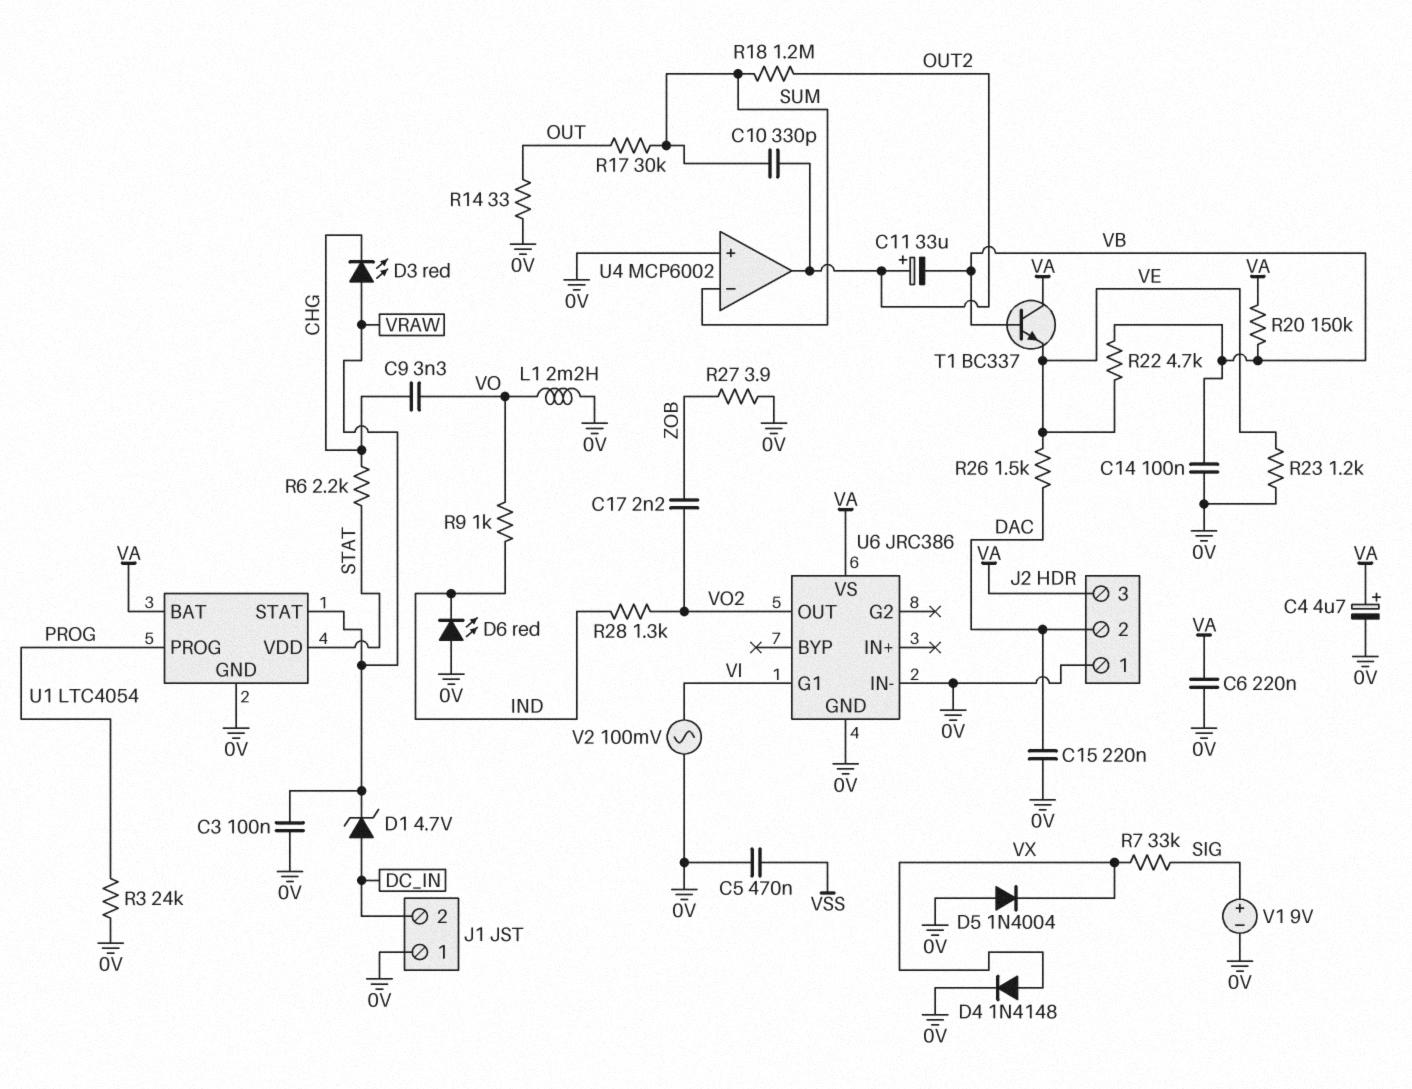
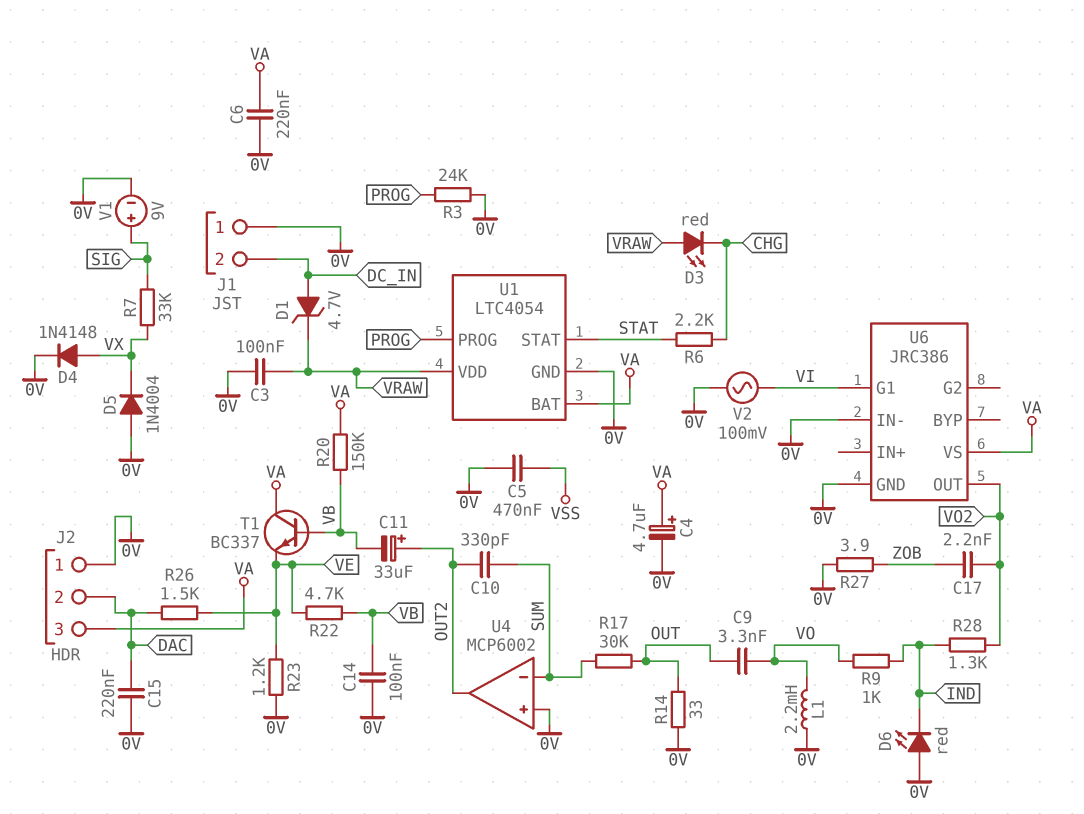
C9: 3.3nF (CHG, VO) -> 3.3nF (OUT, VO)
R18: 1.2M (OUT2, SUM) -> none
U1 pin STAT: VRAW -> STAT
U1 pin VDD: STAT -> VRAW

